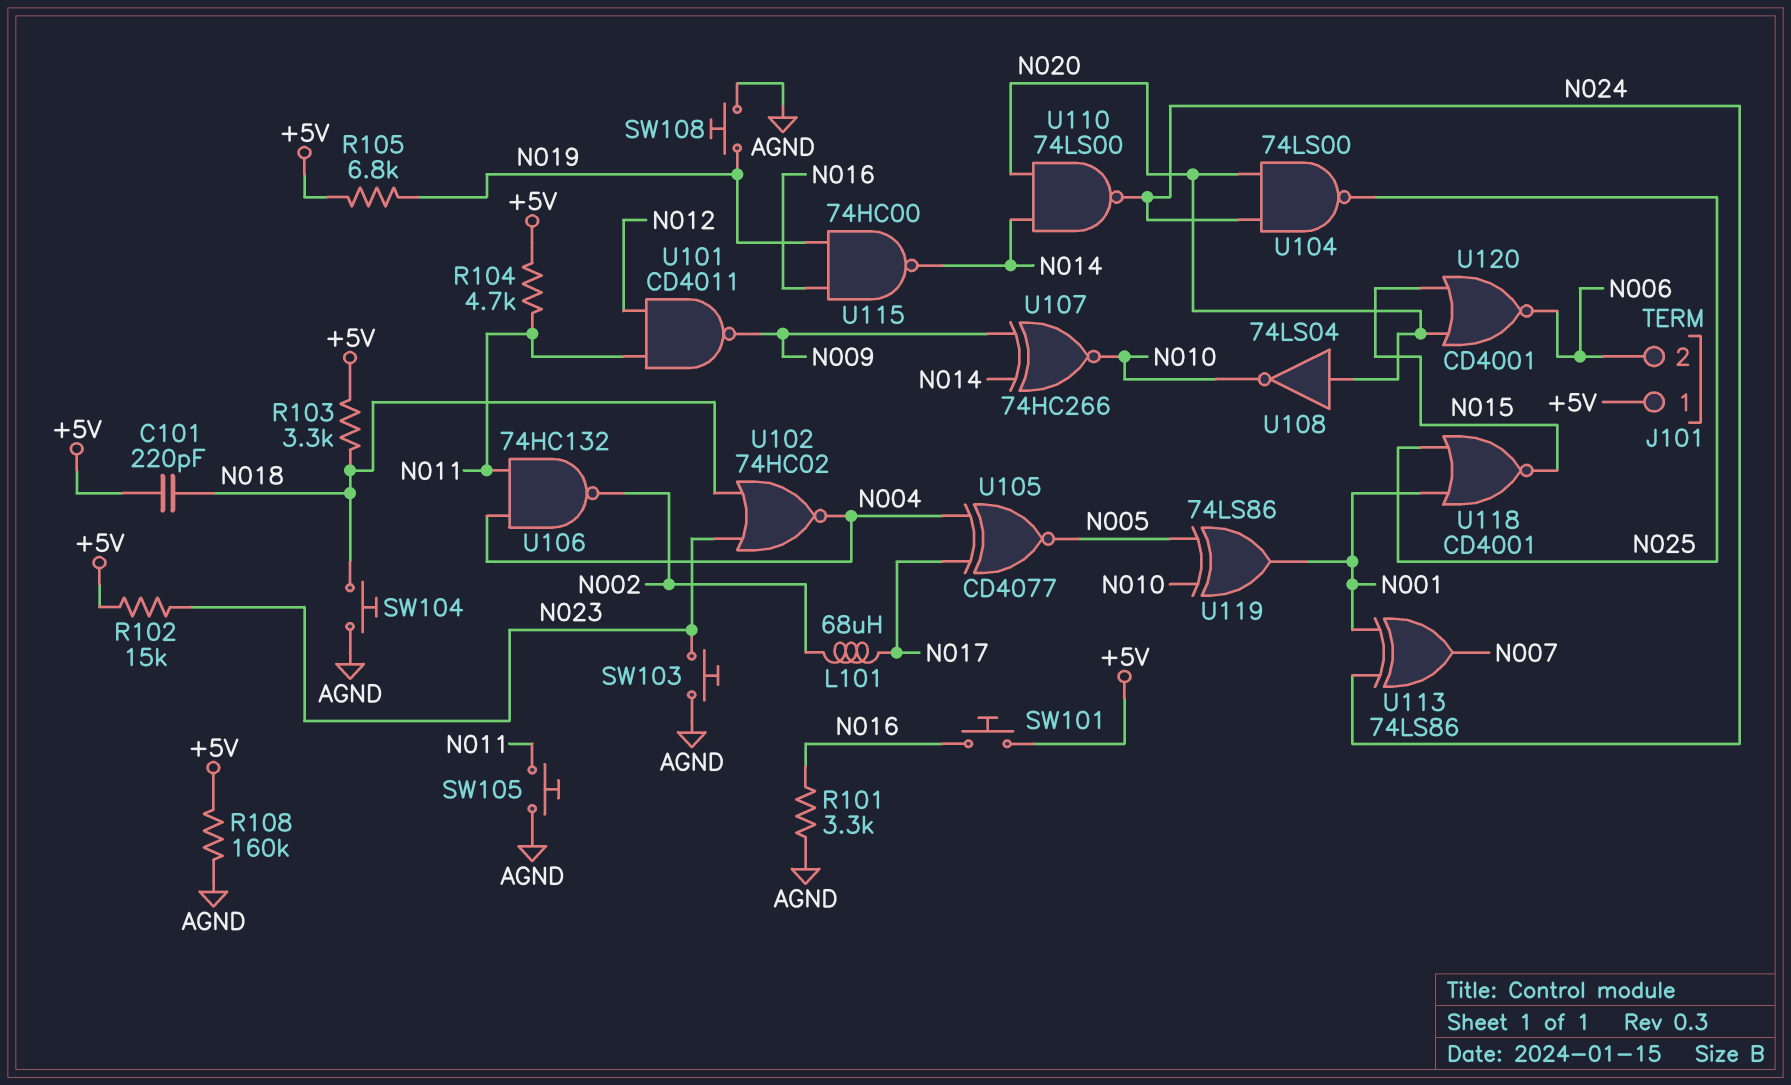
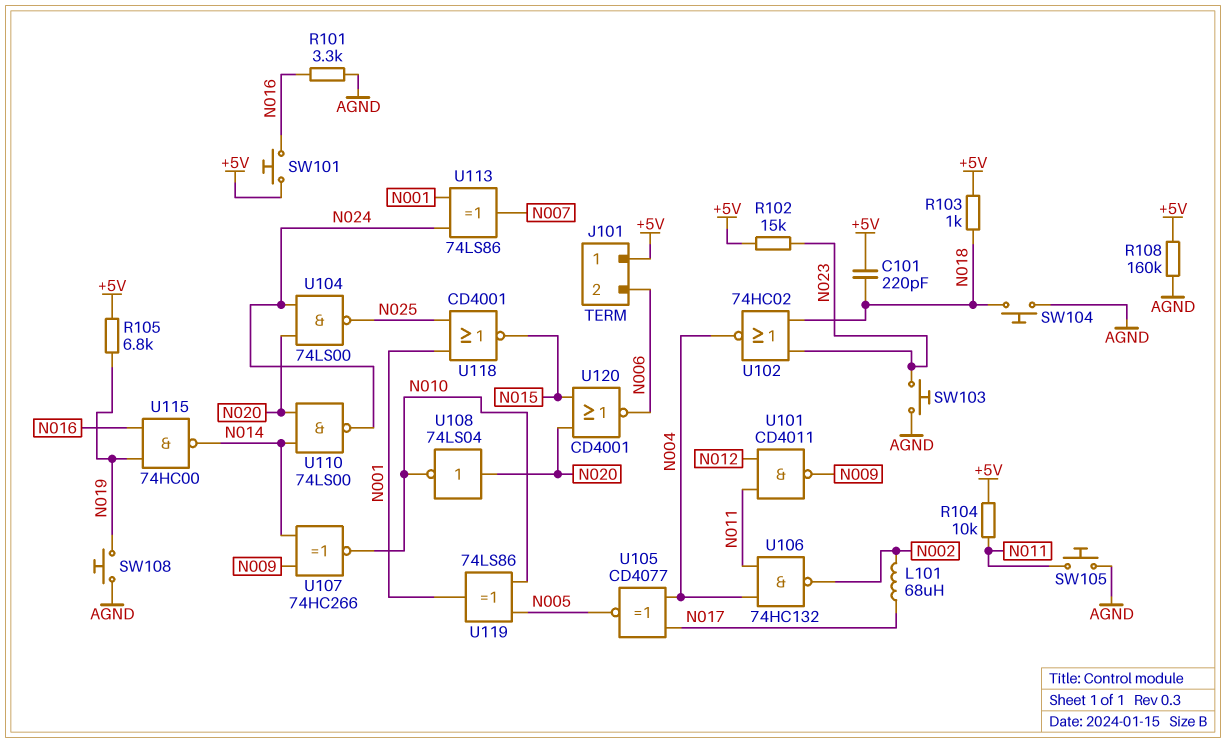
R103: 3.3k (+5V, N018) -> 1k (+5V, N018)
R104: 4.7k (+5V, N011) -> 10k (+5V, N011)

